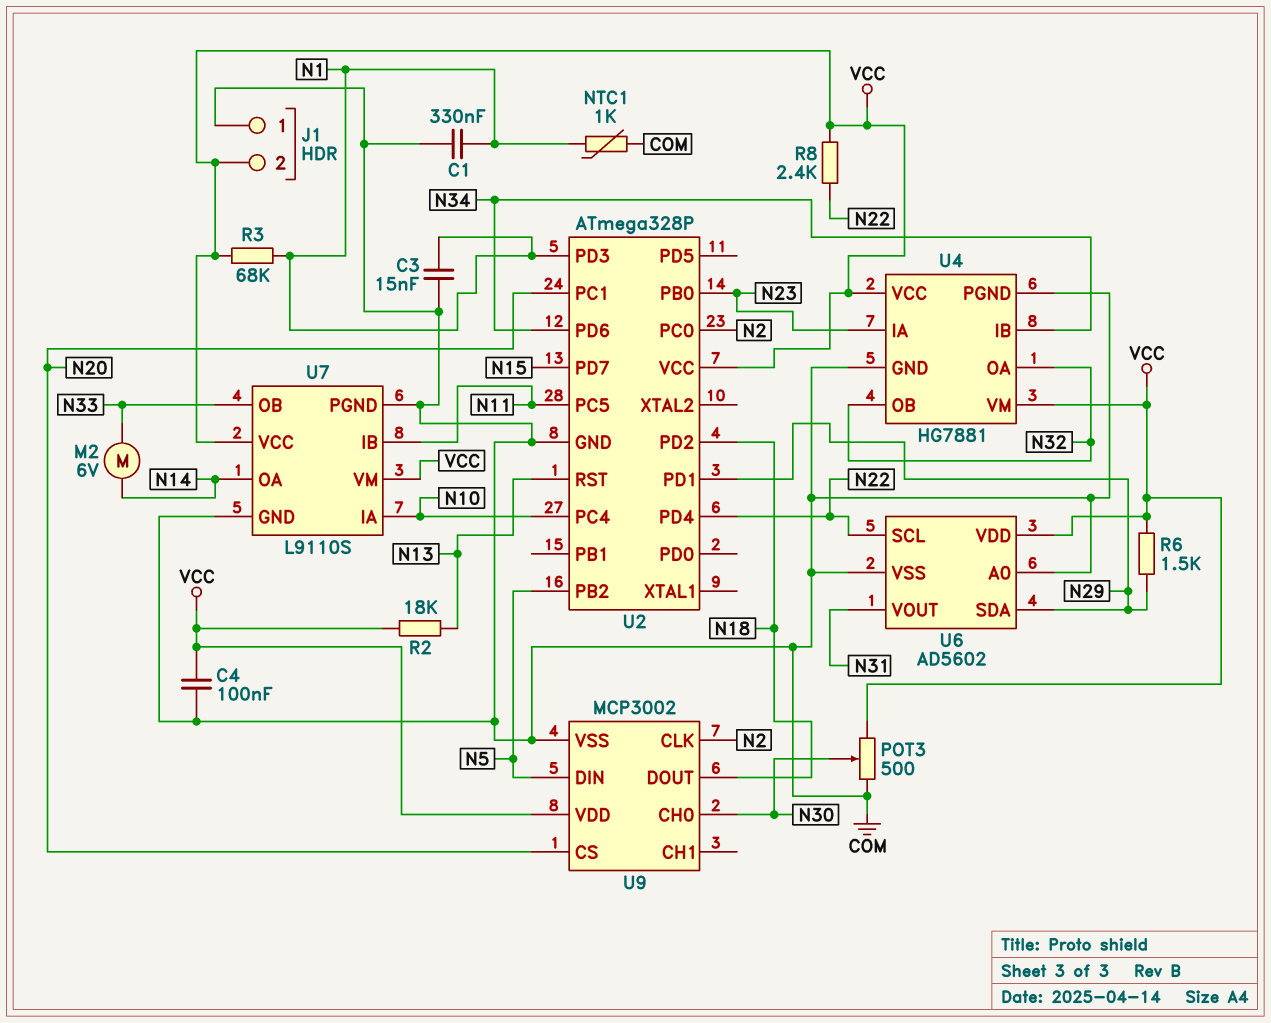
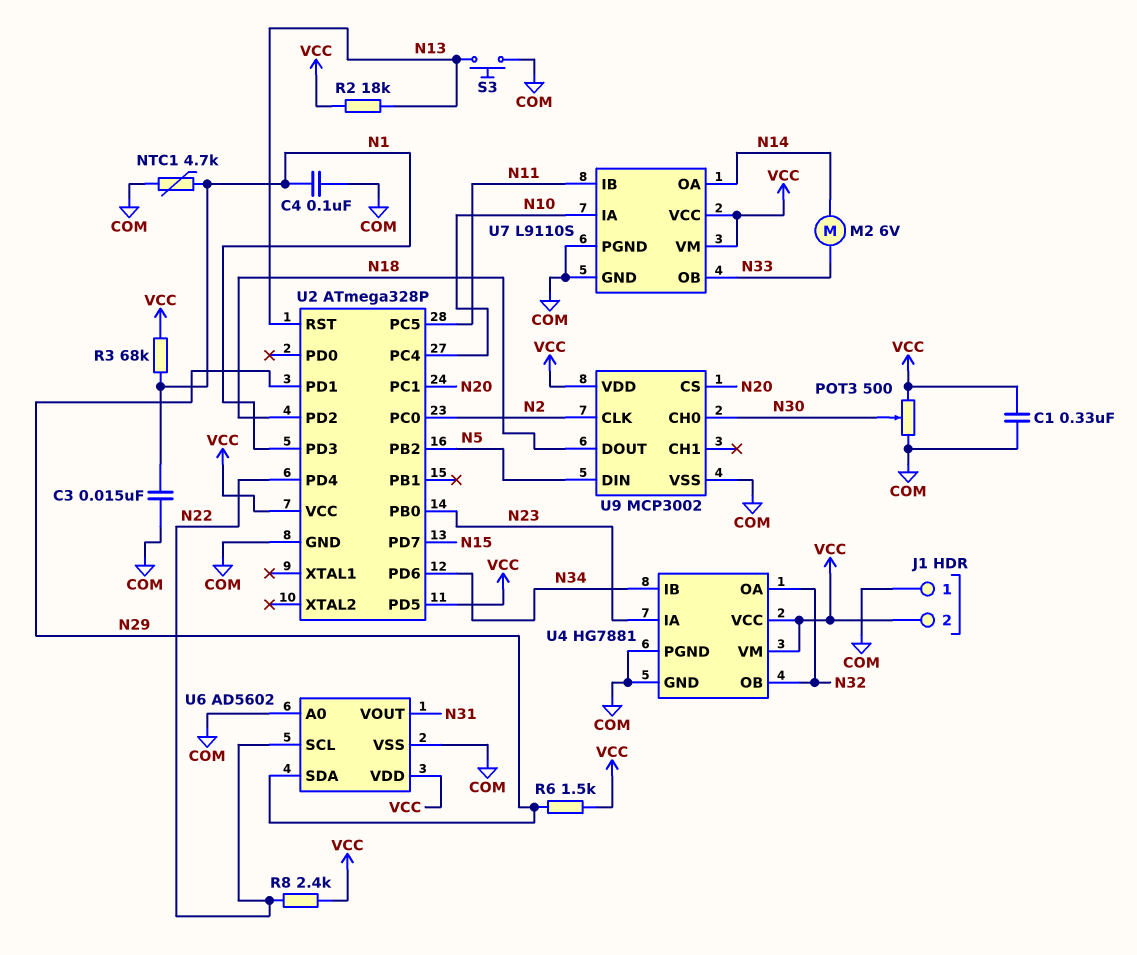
C1: 330nF (COM, N1) -> 330nF (COM, VCC)
C4: 100nF (COM, VCC) -> 100nF (COM, N1)
NTC1: 1k (COM, N1) -> 4.7k (COM, N1)
S3: none -> button (COM, N13)
U2 pin PD5: none -> VCC

